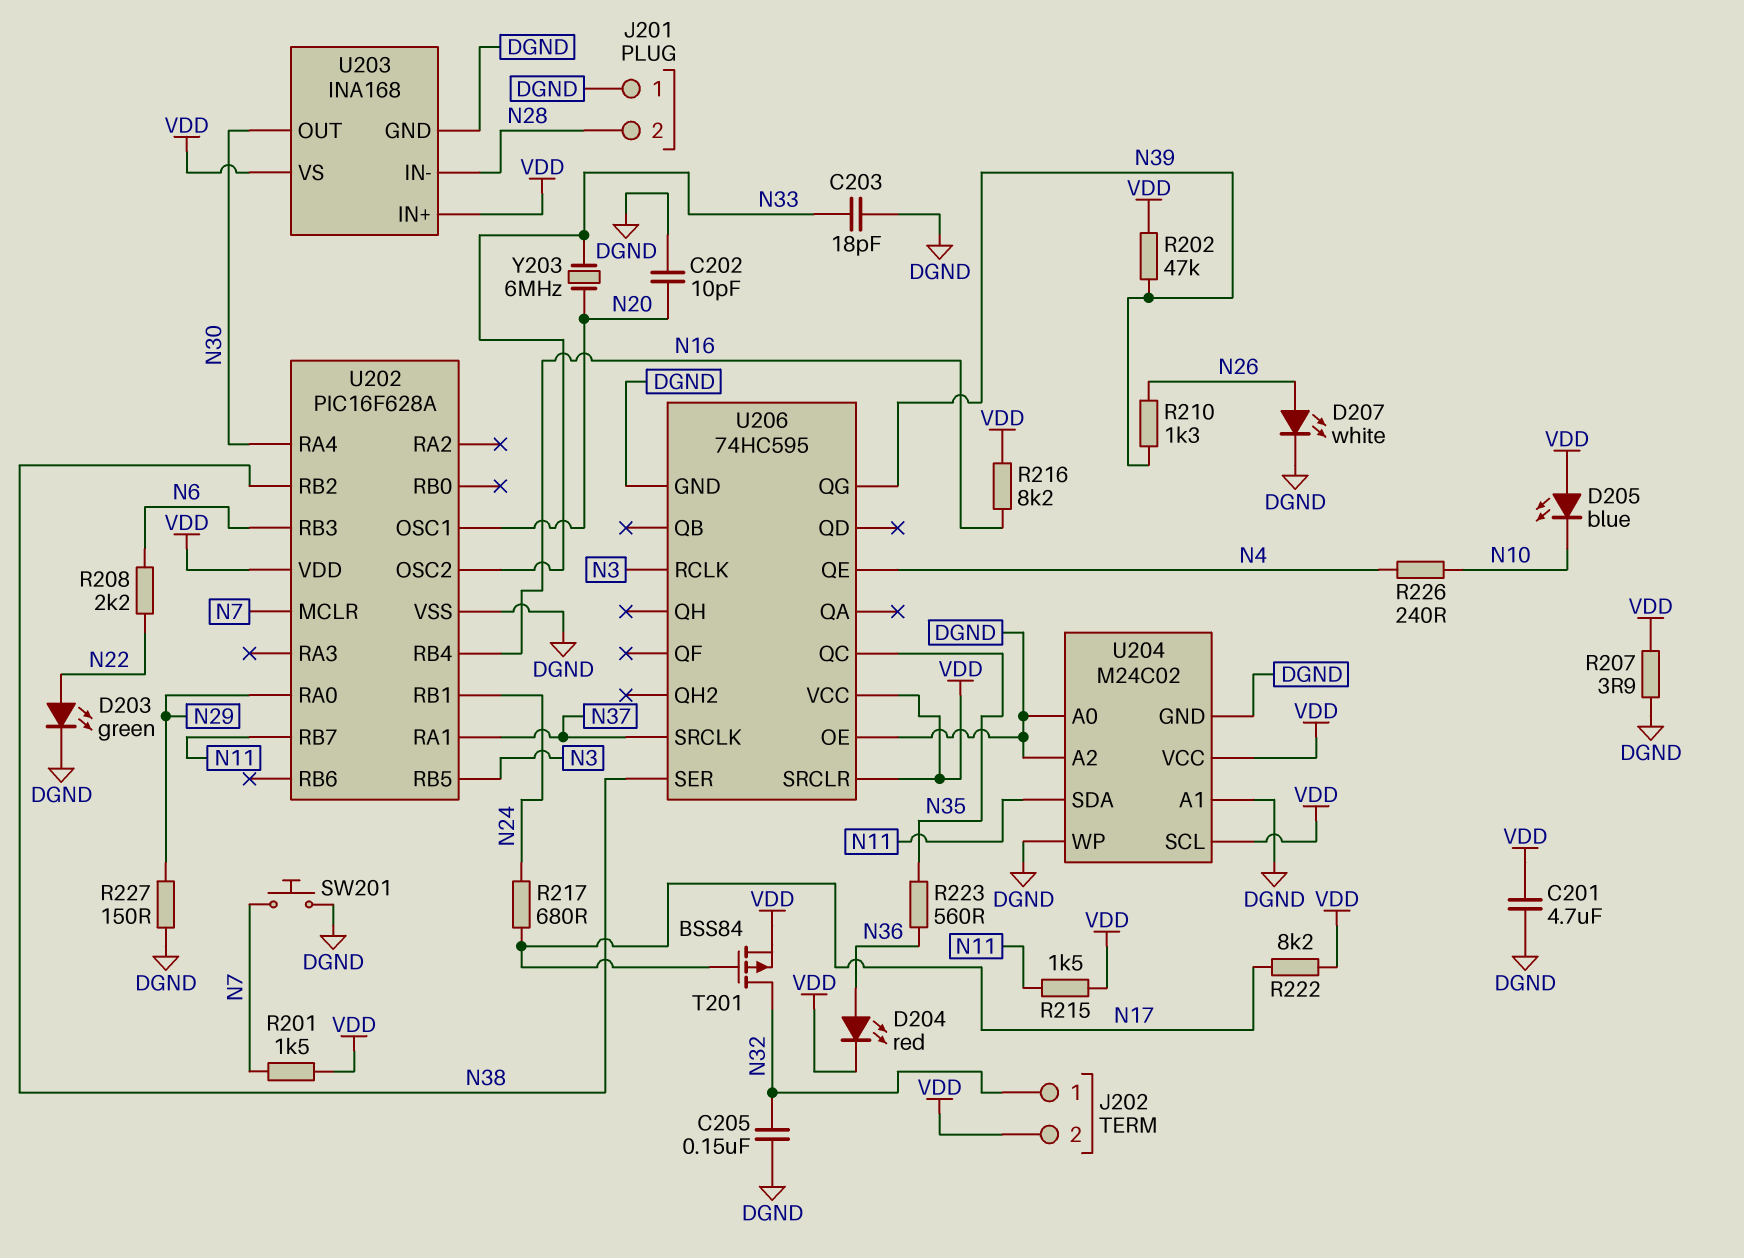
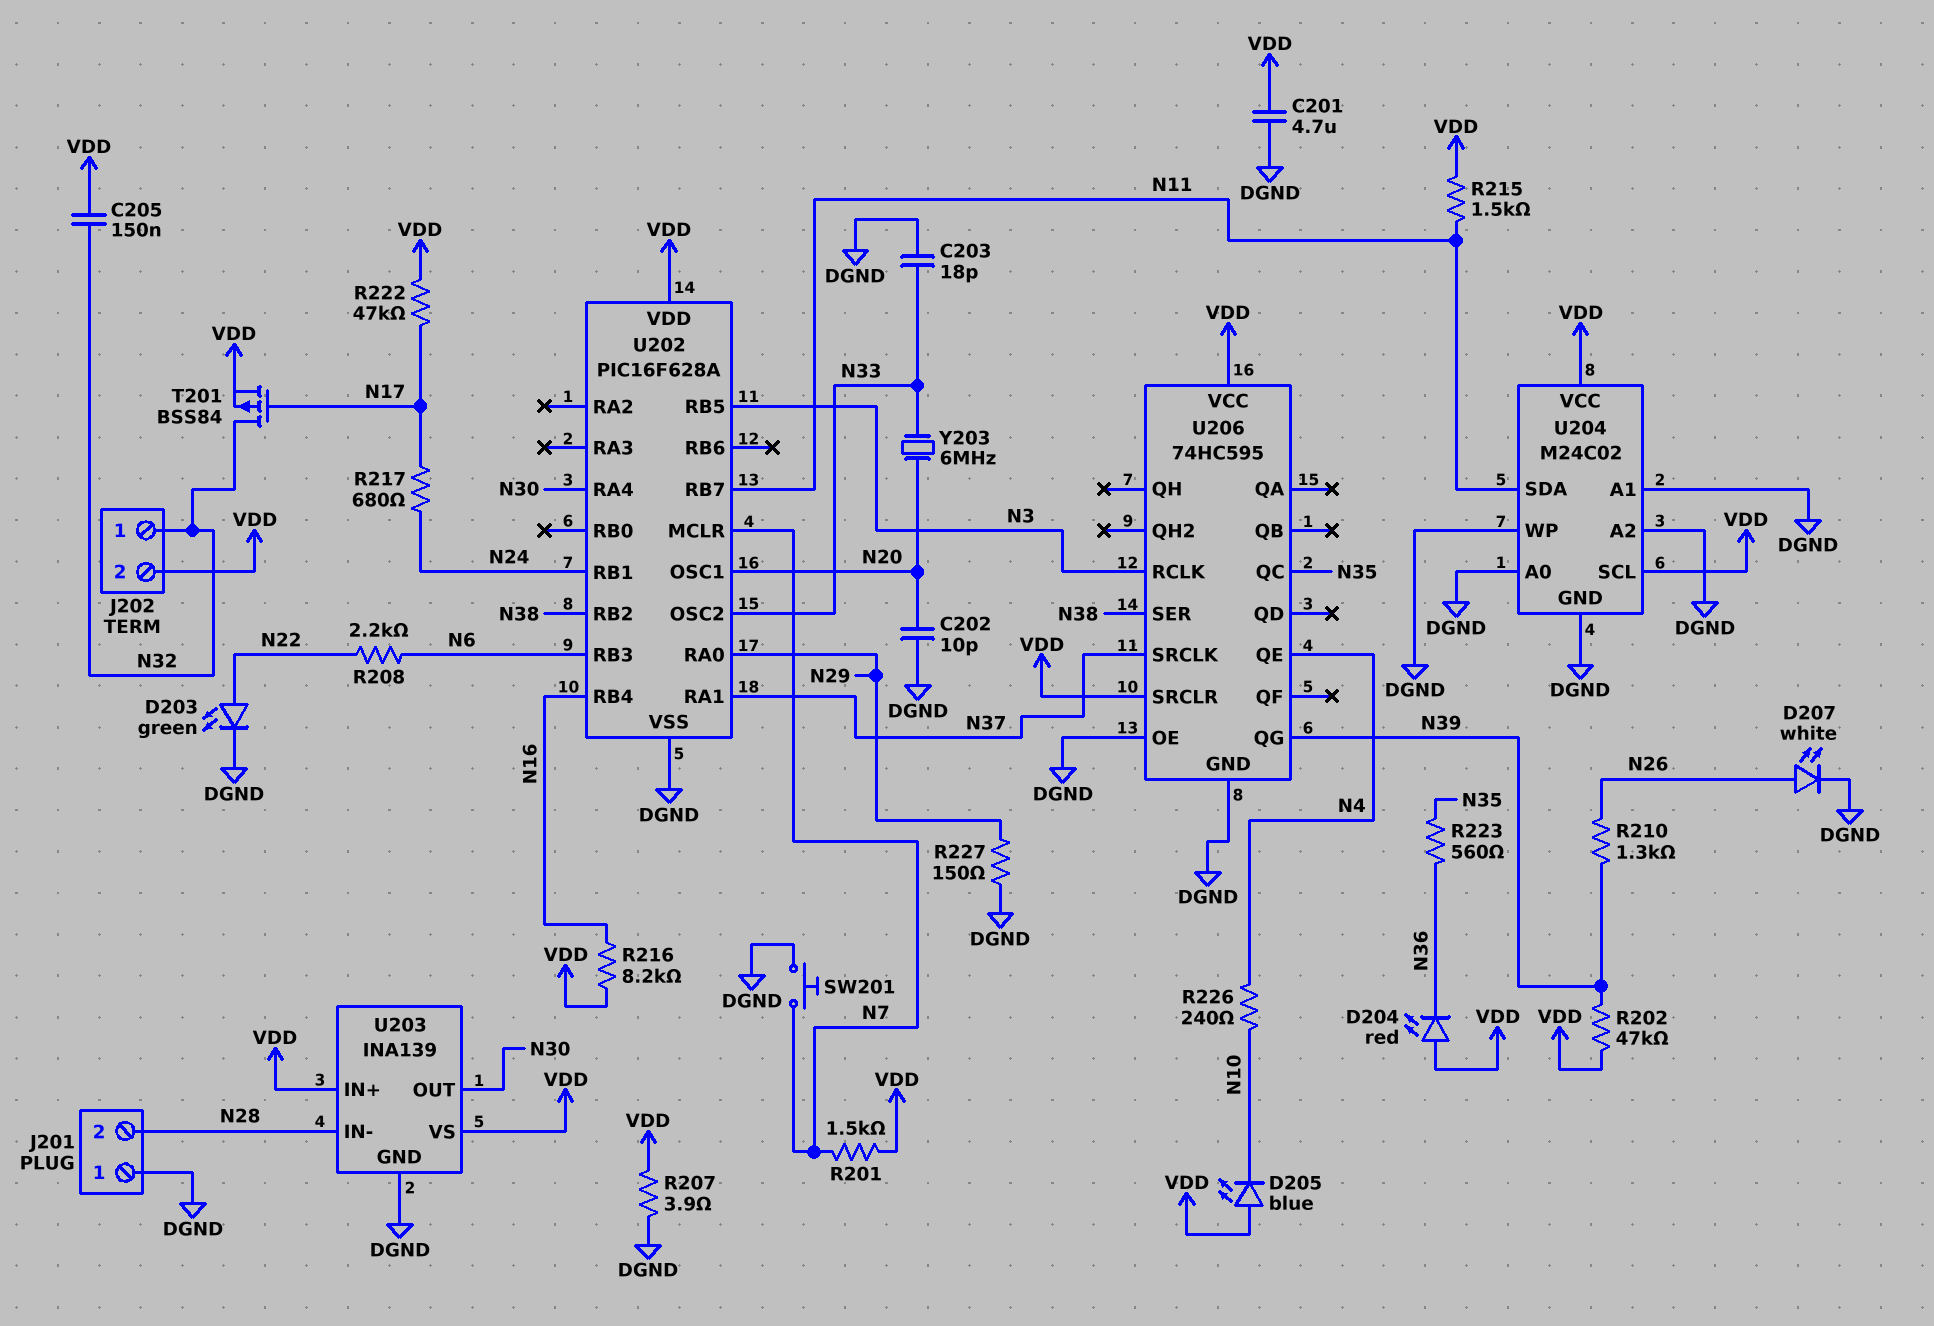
C205: 150nF (DGND, N32) -> 150nF (N32, VDD)
D204: LED red (A N36, K VDD) -> LED red (A VDD, K N36)
R222: 8.2k (N17, VDD) -> 47k (N17, VDD)
U203: INA168 -> INA139

